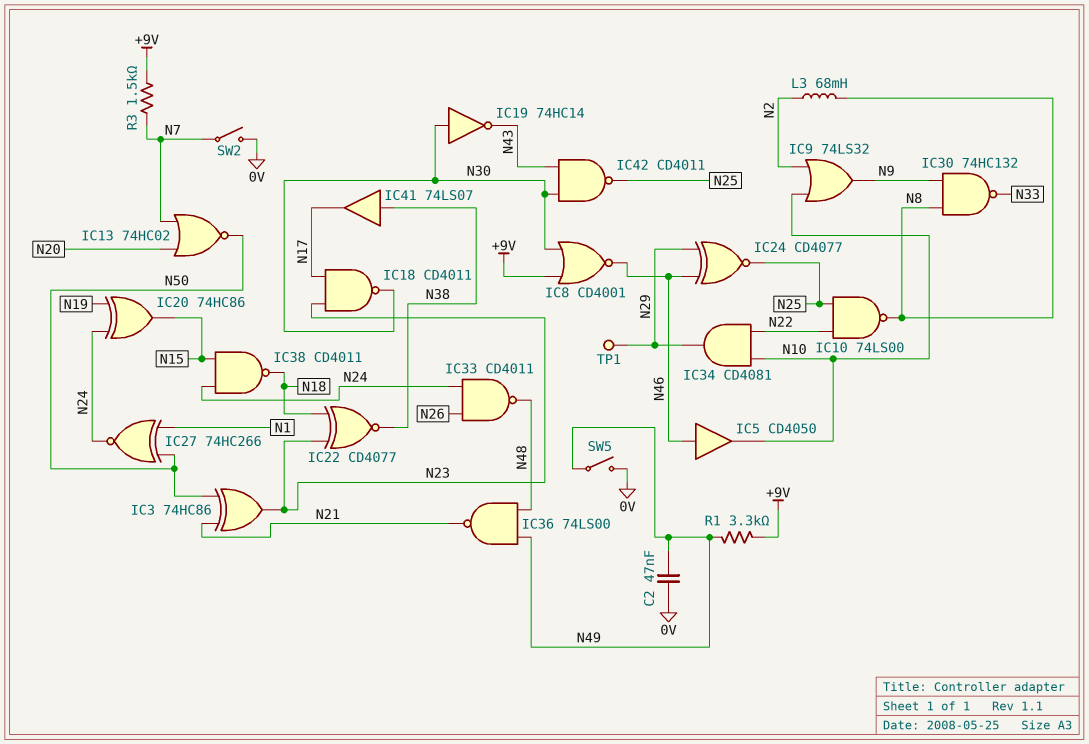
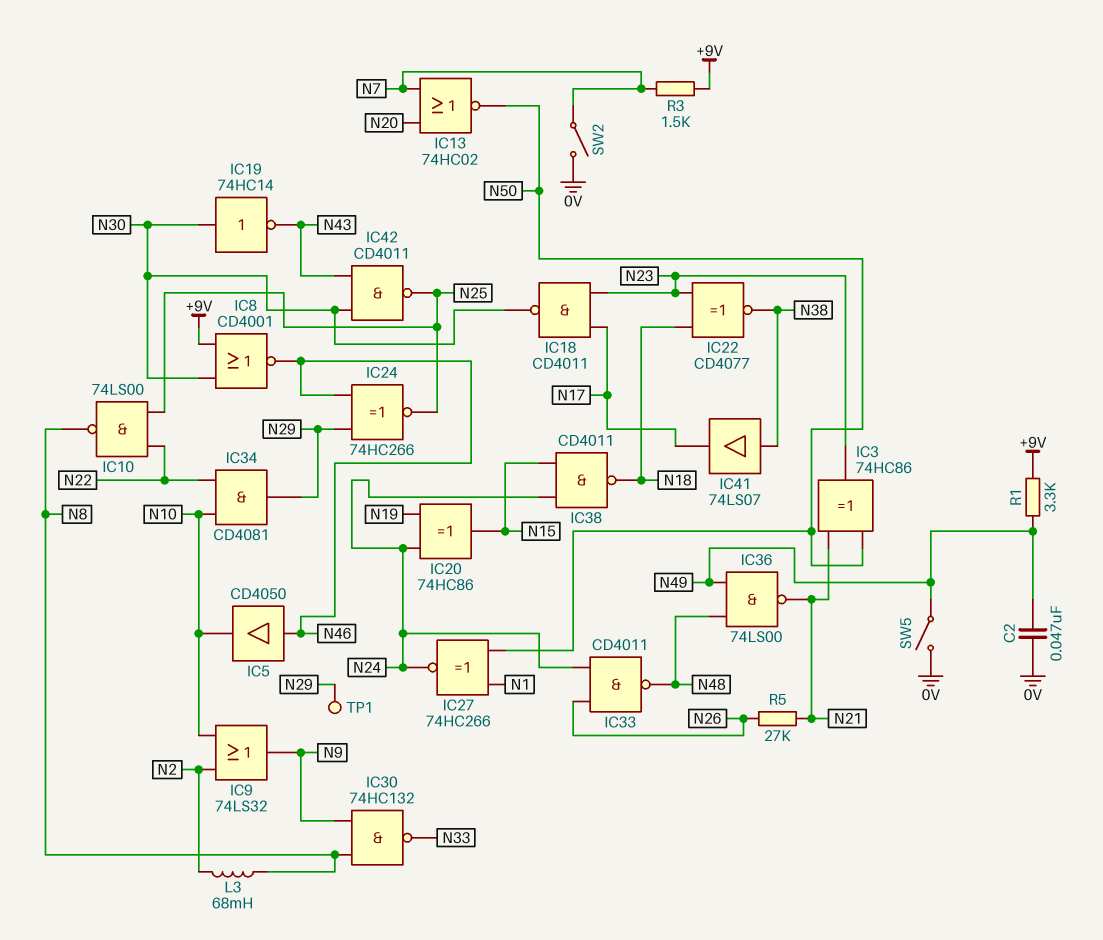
IC24: XNOR CD4077 (in N29, in N46, out N25) -> XNOR 74HC266 (in N29, in N46, out N25)
R5: none -> 27k (N21, N26)

